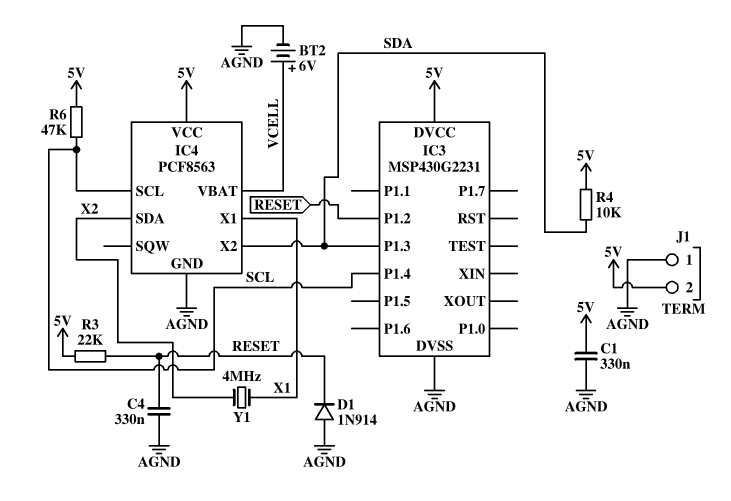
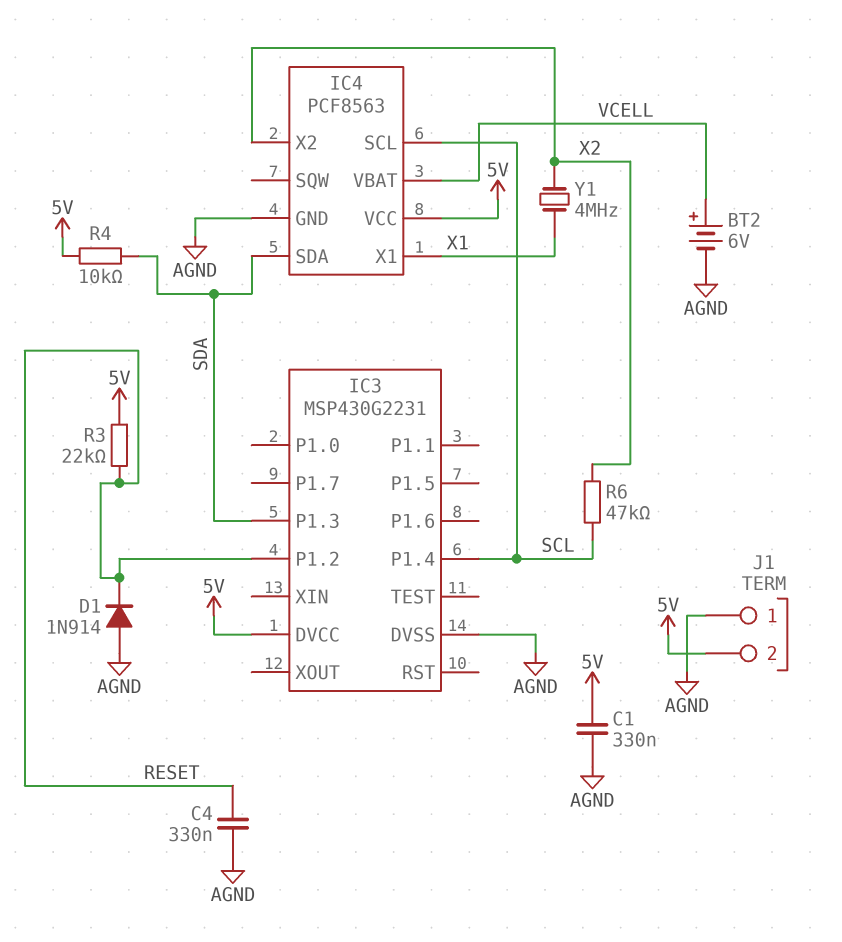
IC4 pin SDA: X2 -> SDA
IC4 pin X2: SDA -> X2
R6: 47k (5V, SCL) -> 47k (SCL, X2)

